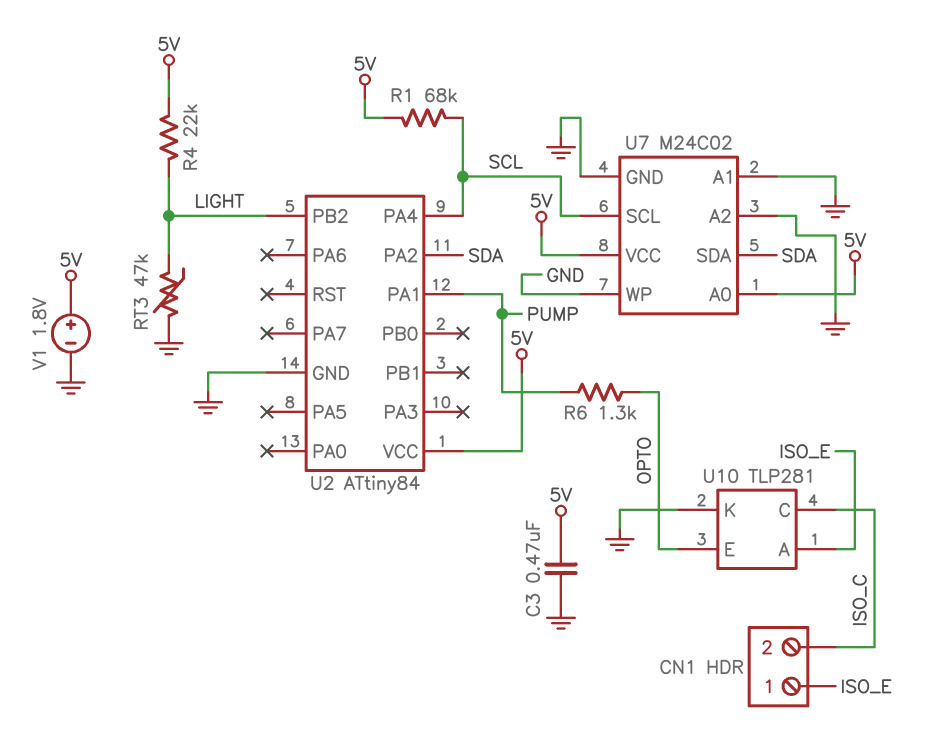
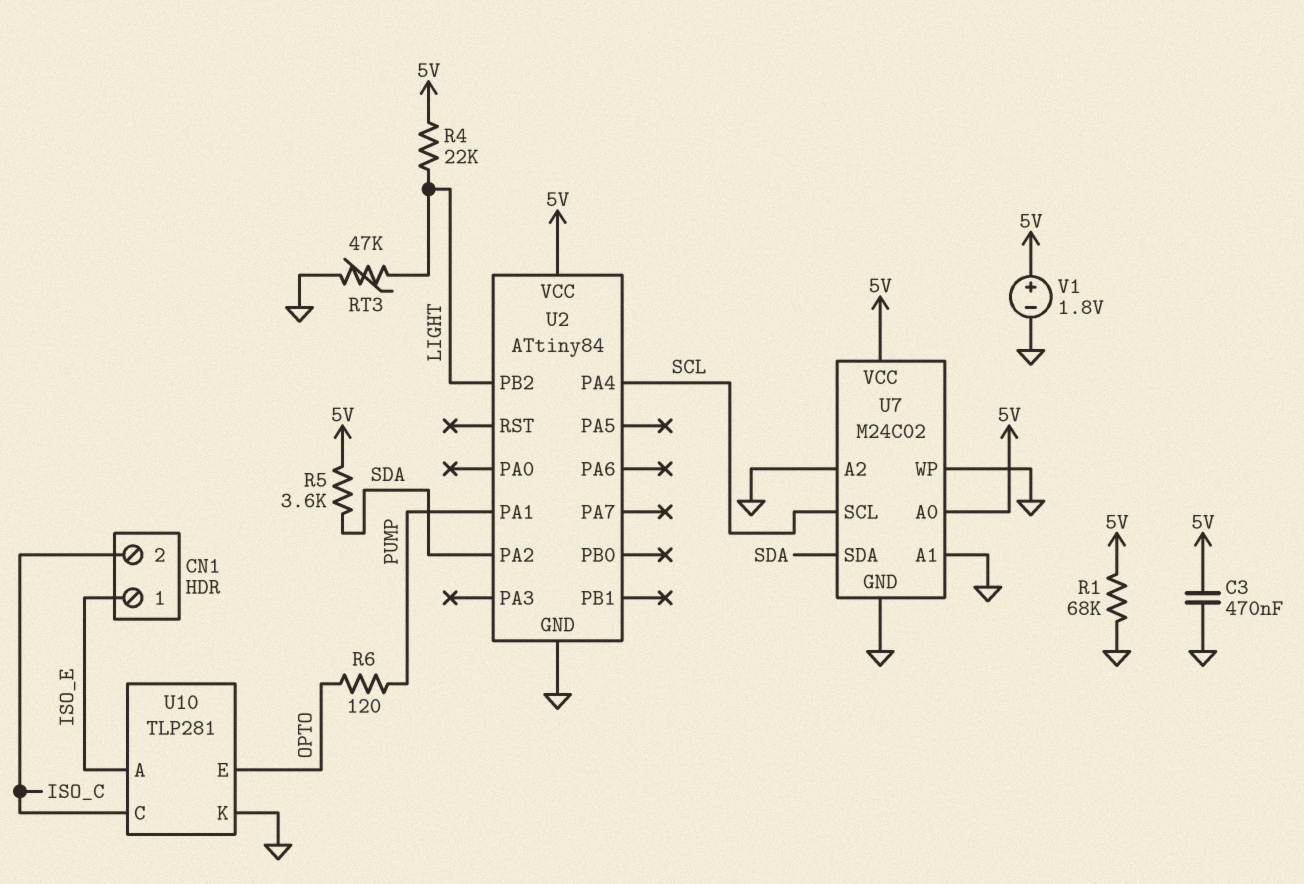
R1: 68k (5V, SCL) -> 68k (5V, GND)
R5: none -> 3.6k (5V, SDA)
R6: 1.3k (OPTO, PUMP) -> 120 (OPTO, PUMP)

